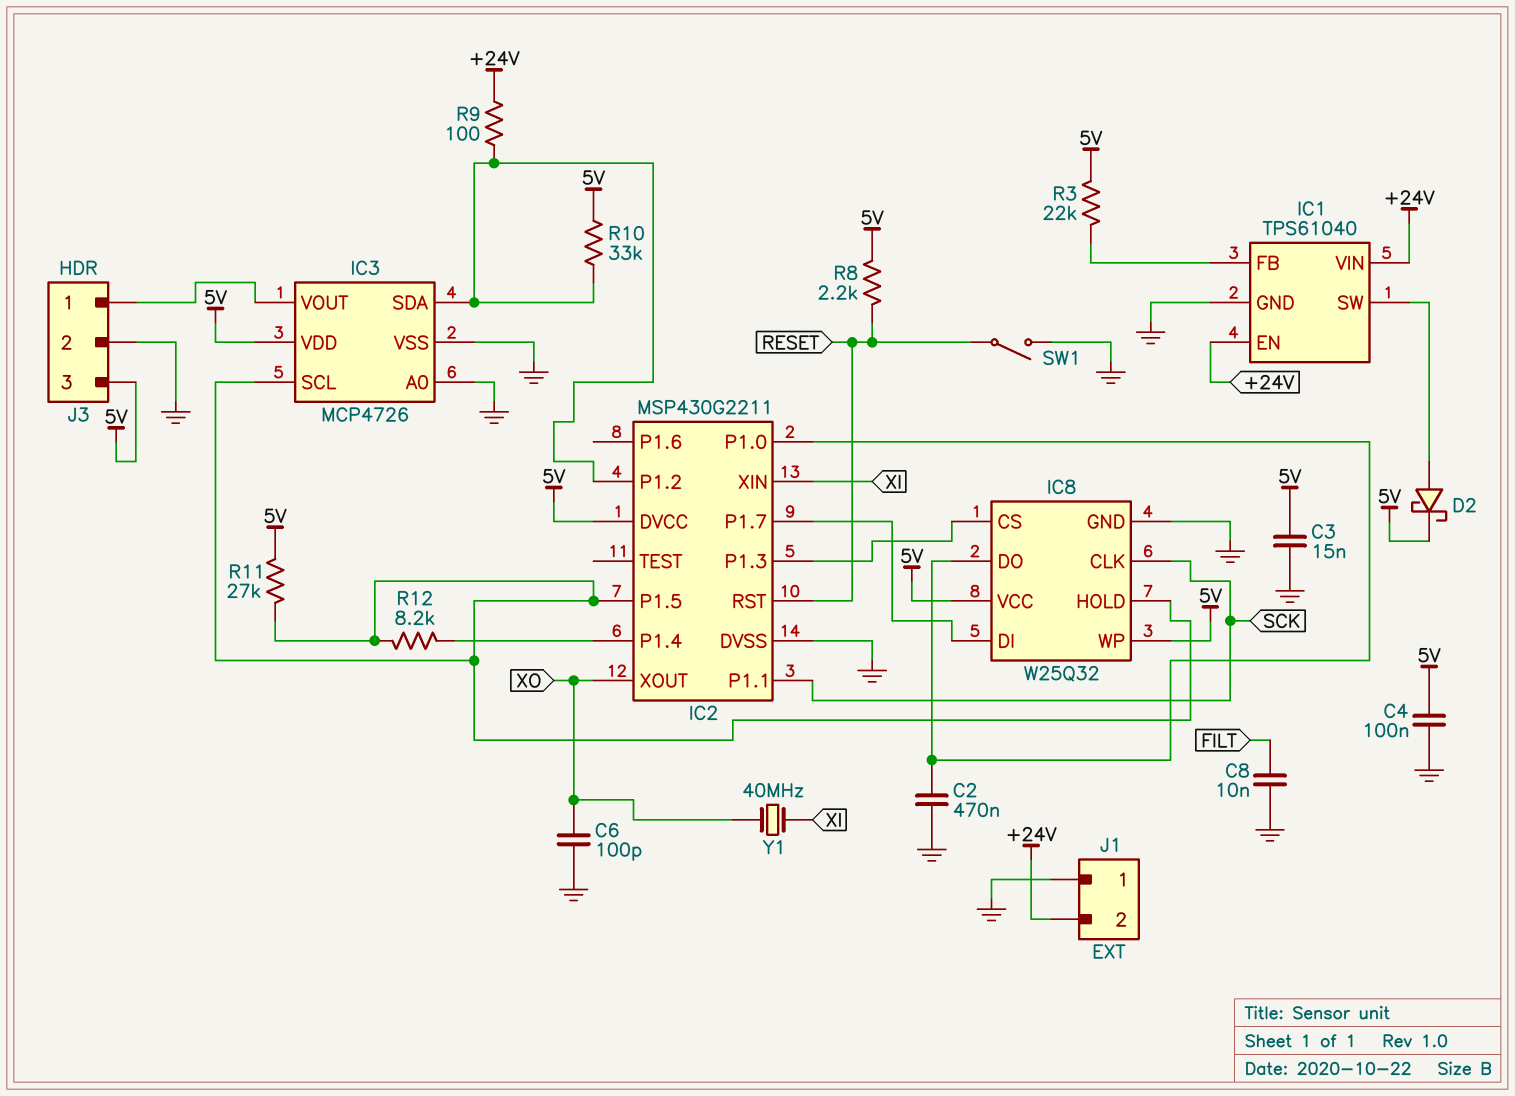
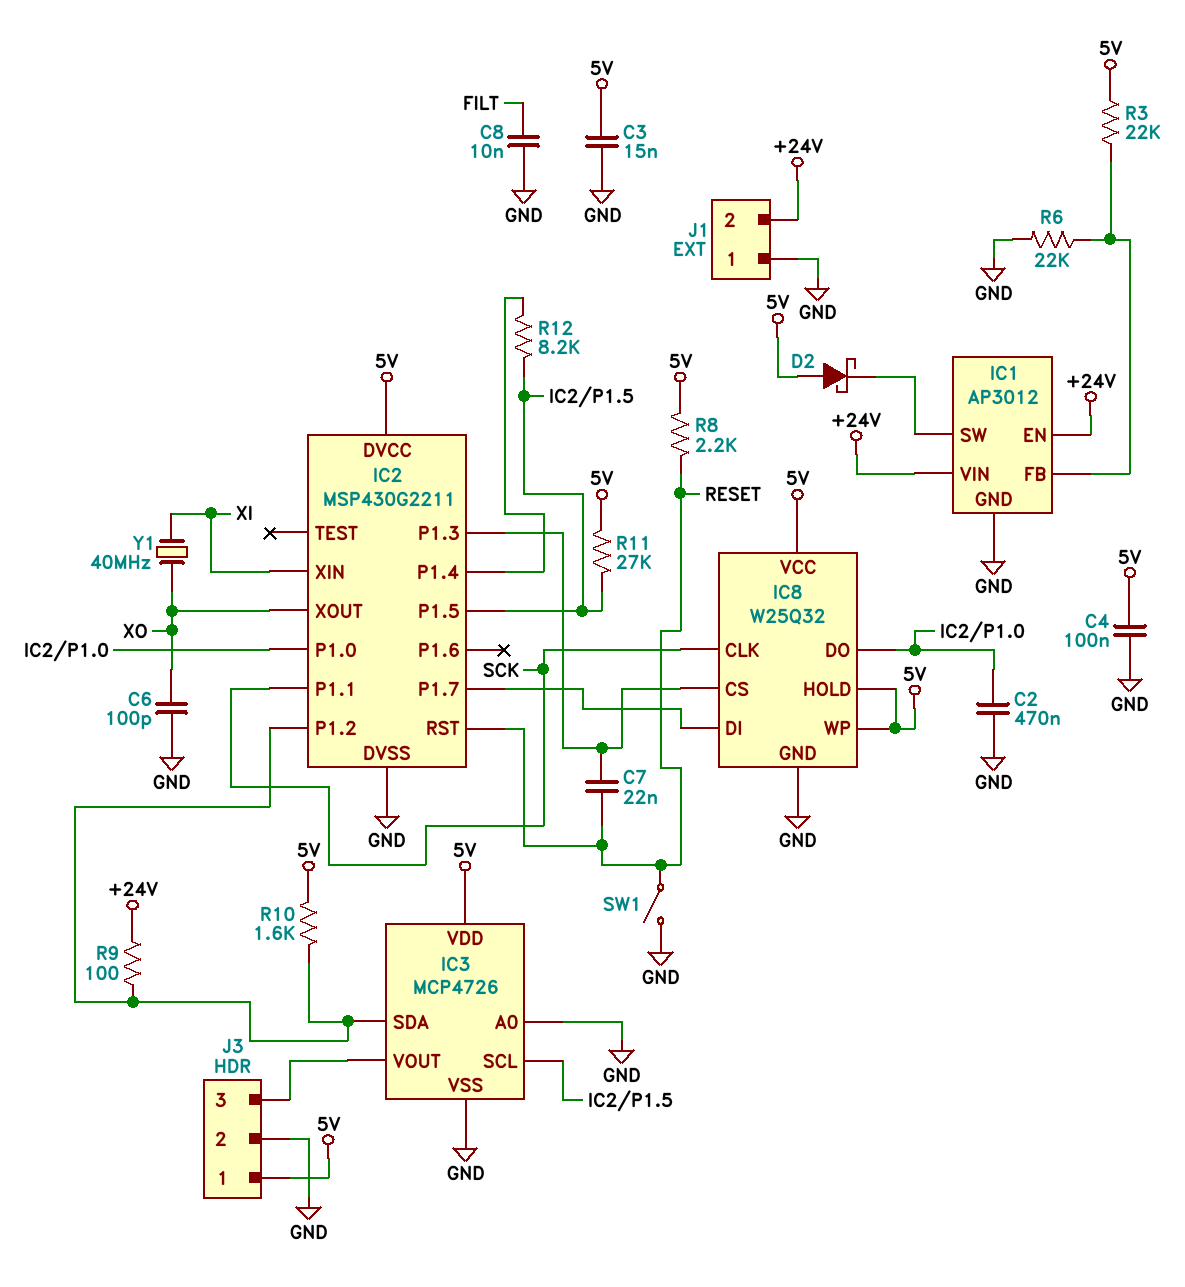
C7: none -> 22nF (IC2/P1.3, RESET)
D2: schottky (A IC1/SW, K 5V) -> schottky (A 5V, K IC1/SW)
IC1: TPS61040 -> AP3012
IC8 pin HOLD: IC2/P1.5 -> 5V
J3 pin 1: IC3/VOUT -> 5V
J3 pin 3: 5V -> IC3/VOUT
R6: none -> 22k (GND, IC1/FB)
R10: 33k (5V, IC2/P1.2) -> 1.6k (5V, IC2/P1.2)

